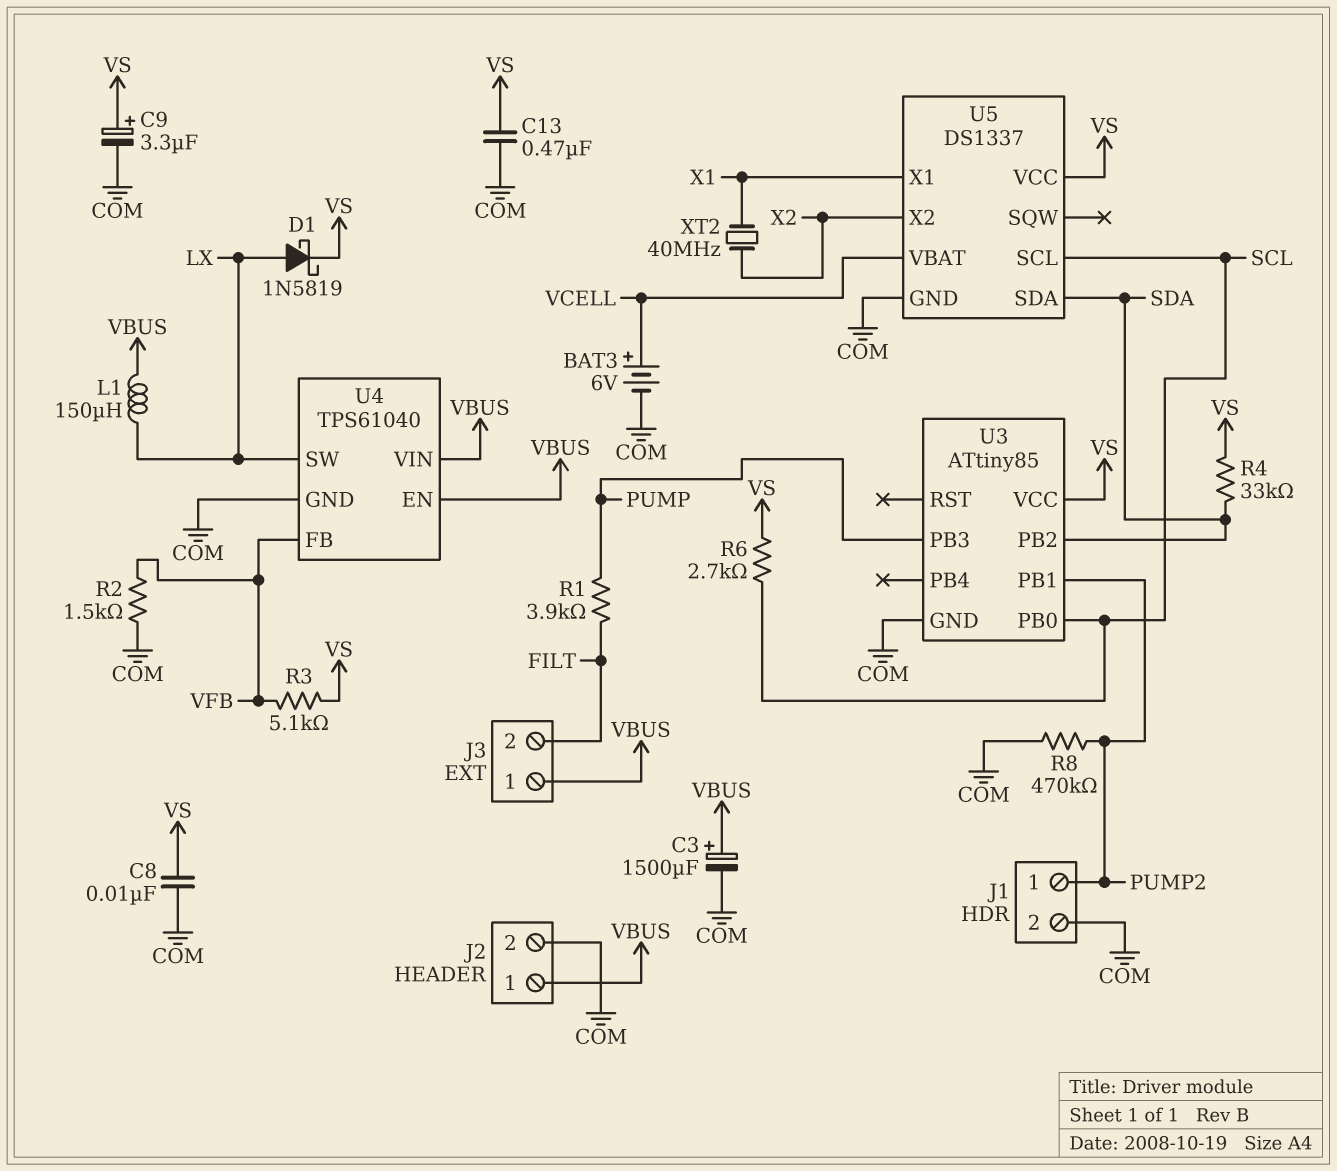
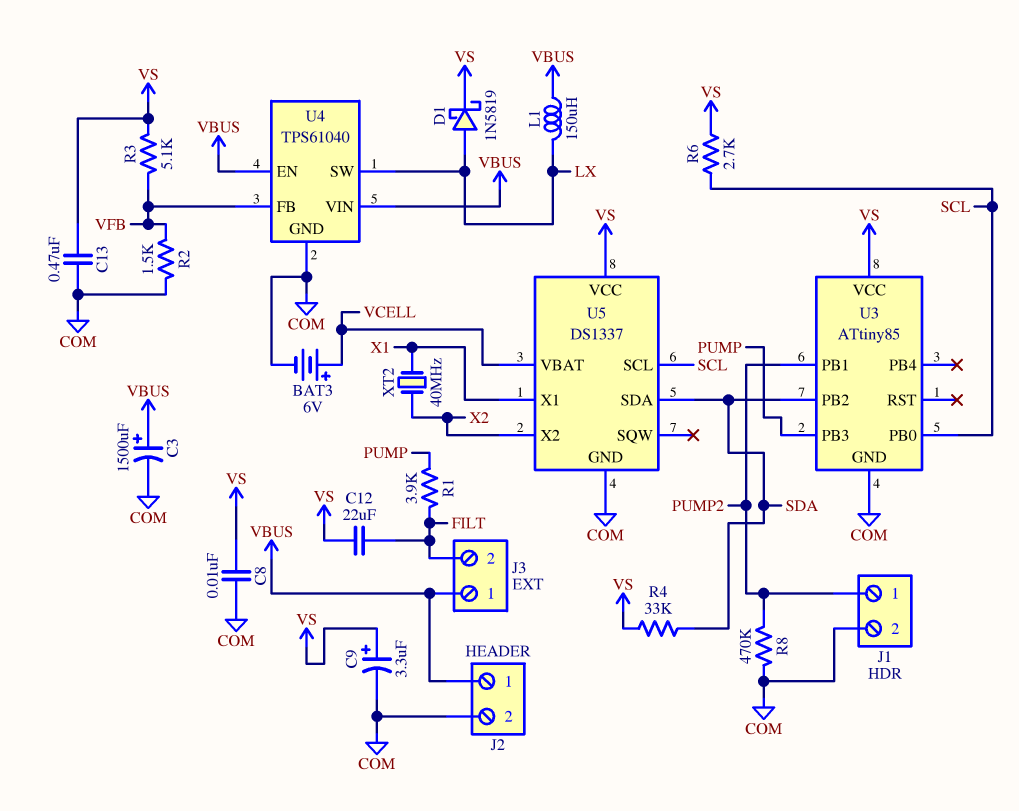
C12: none -> 22uF (FILT, VS)

